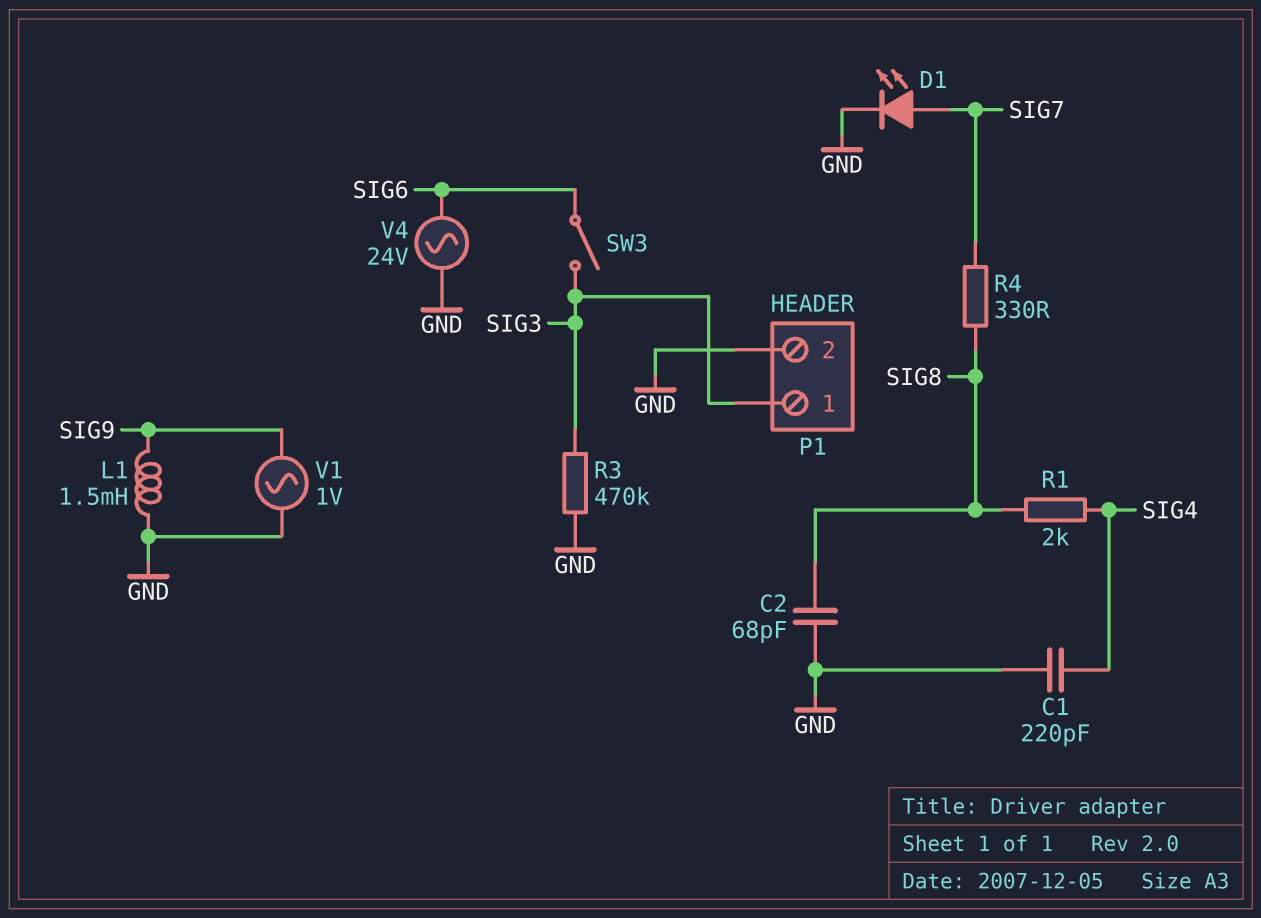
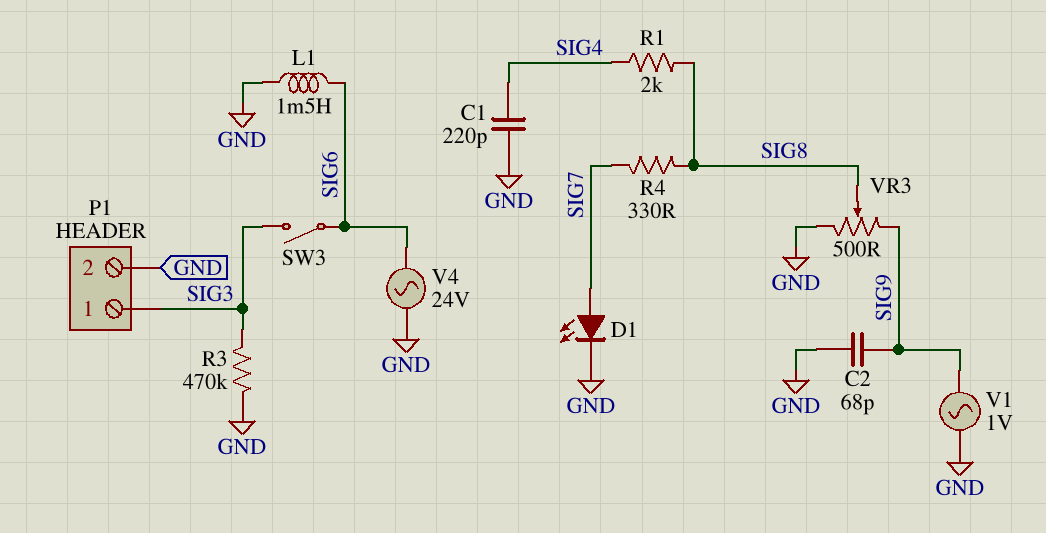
C2: 68pF (GND, SIG8) -> 68pF (GND, SIG9)
L1: 1.5mH (GND, SIG9) -> 1.5mH (GND, SIG6)
VR3: none -> 500 (GND, SIG9, wiper SIG8)

